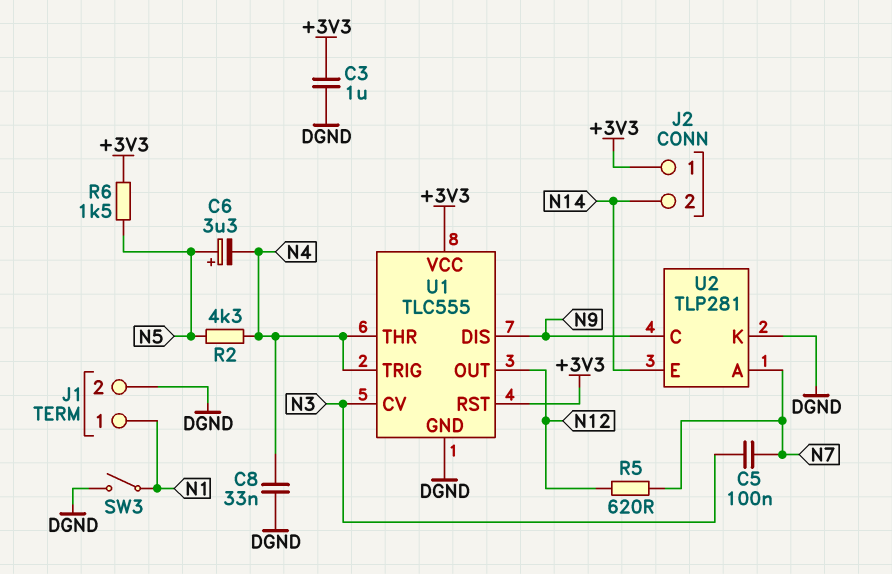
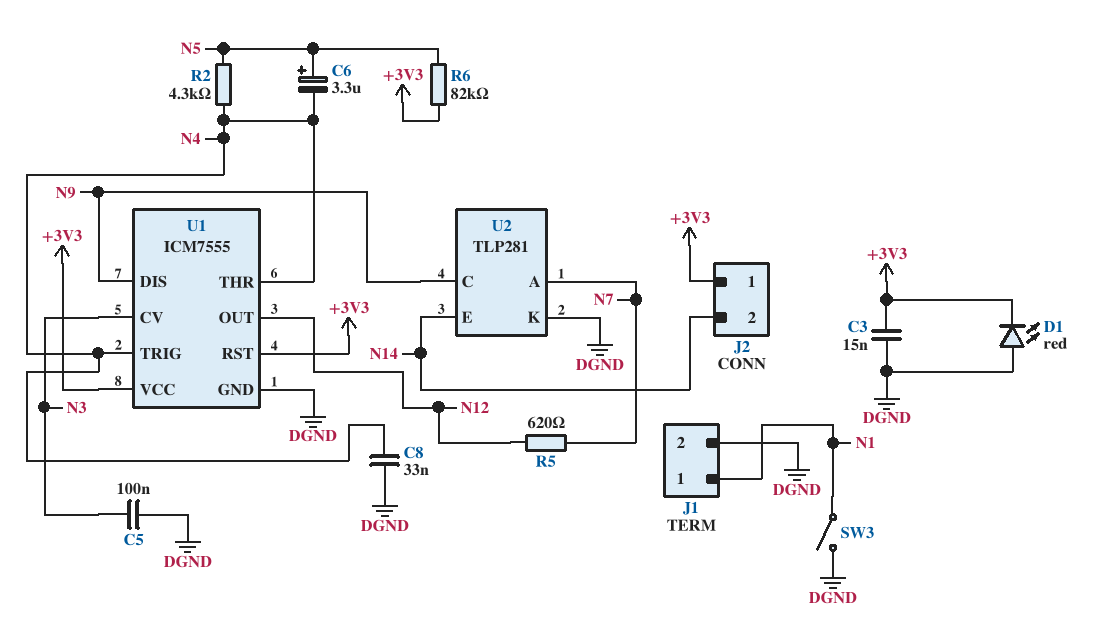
C3: 1uF (+3V3, DGND) -> 15nF (+3V3, DGND)
C5: 100nF (N3, N7) -> 100nF (DGND, N3)
D1: none -> LED red (A DGND, K +3V3)
R6: 1.5k (+3V3, N5) -> 82k (+3V3, N5)
U1: TLC555 -> ICM7555

